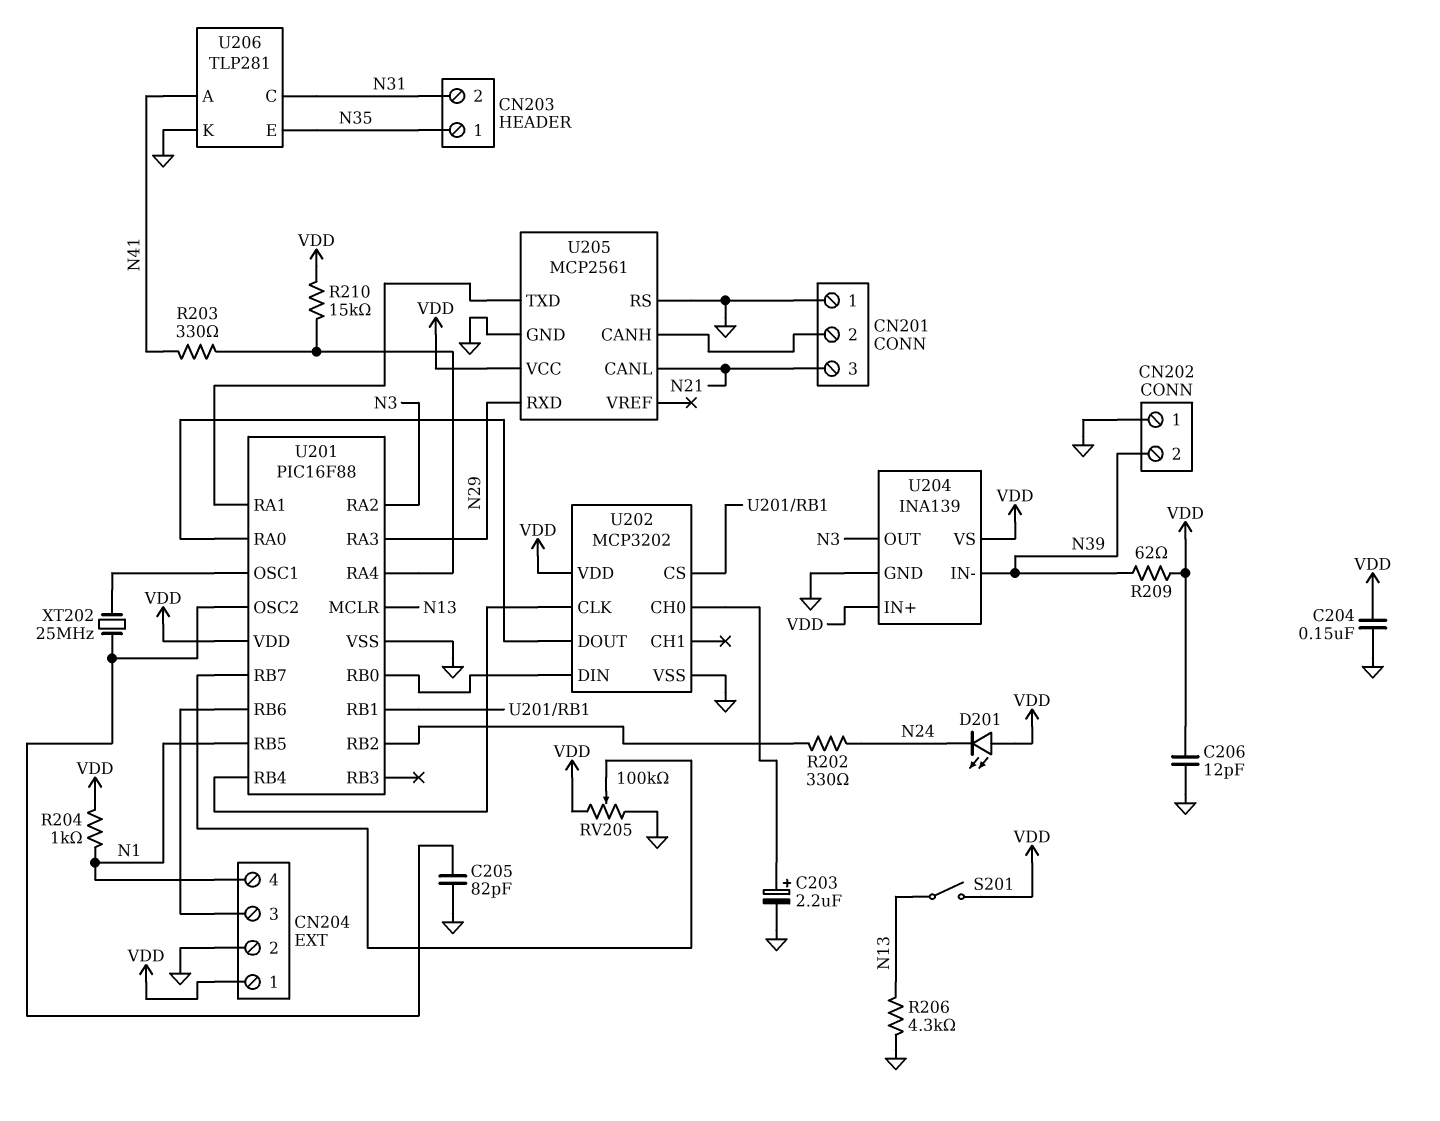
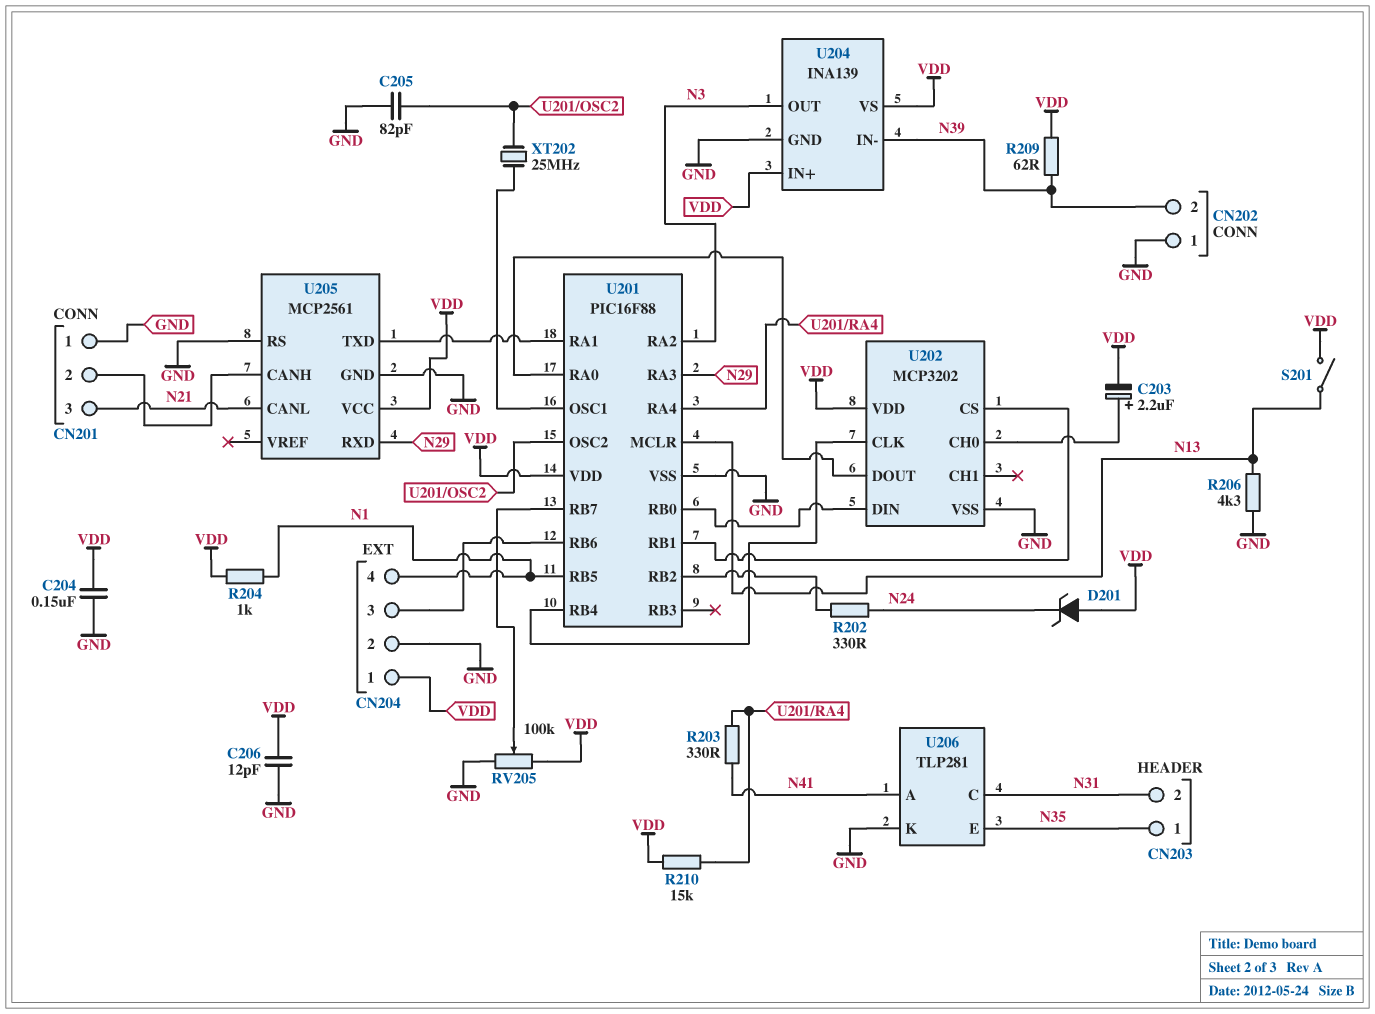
C203: 2.2uF (plus U202/CH0, minus GND) -> 2.2uF (plus U202/CH0, minus VDD)
D201: LED (A VDD, K N24) -> zener (A VDD, K N24)

